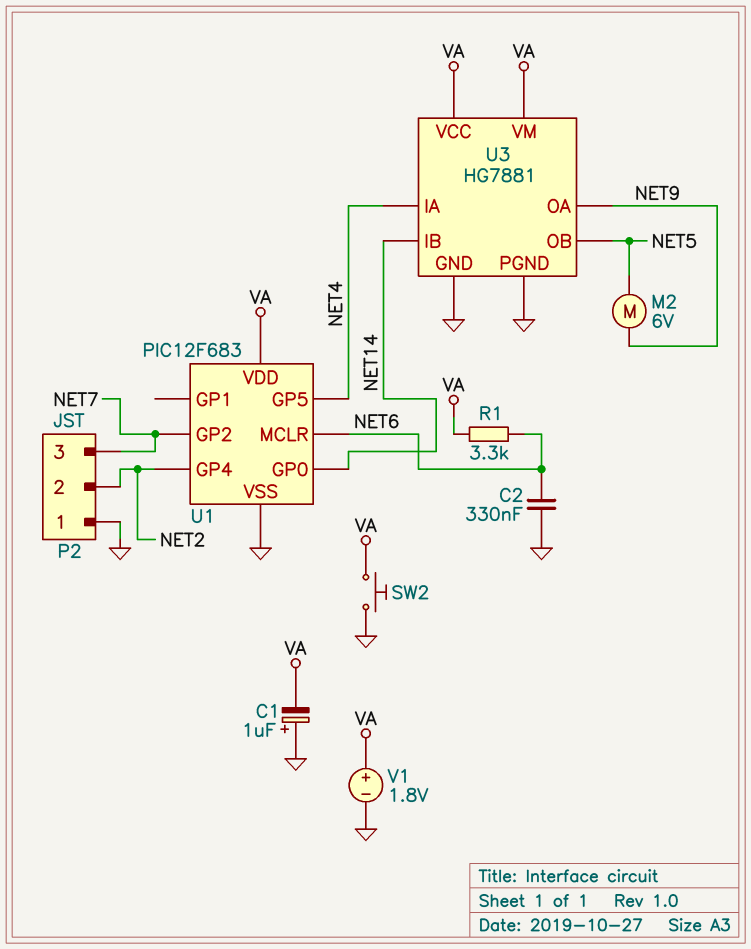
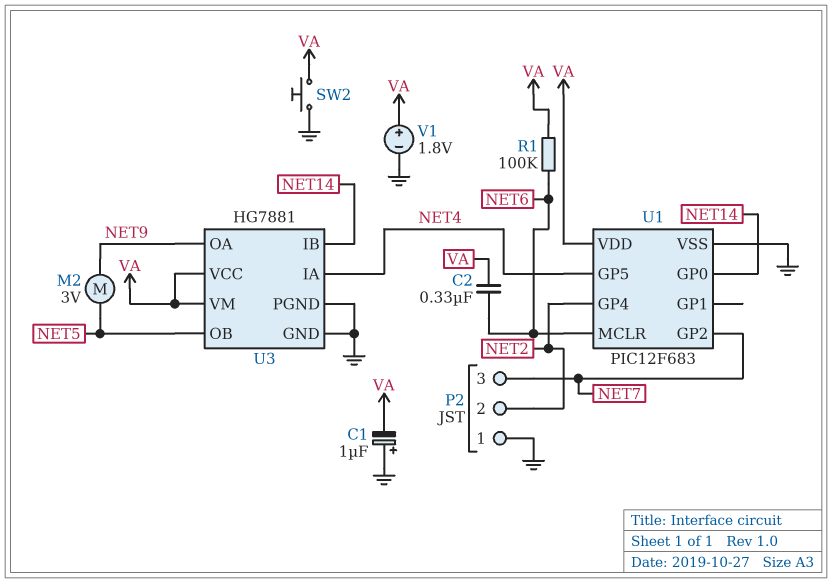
C2: 330nF (GND, NET6) -> 330nF (NET6, VA)
M2: motor 6V (NET5, NET9) -> motor 3V (NET5, NET9)
R1: 3.3k (NET6, VA) -> 100k (NET6, VA)

